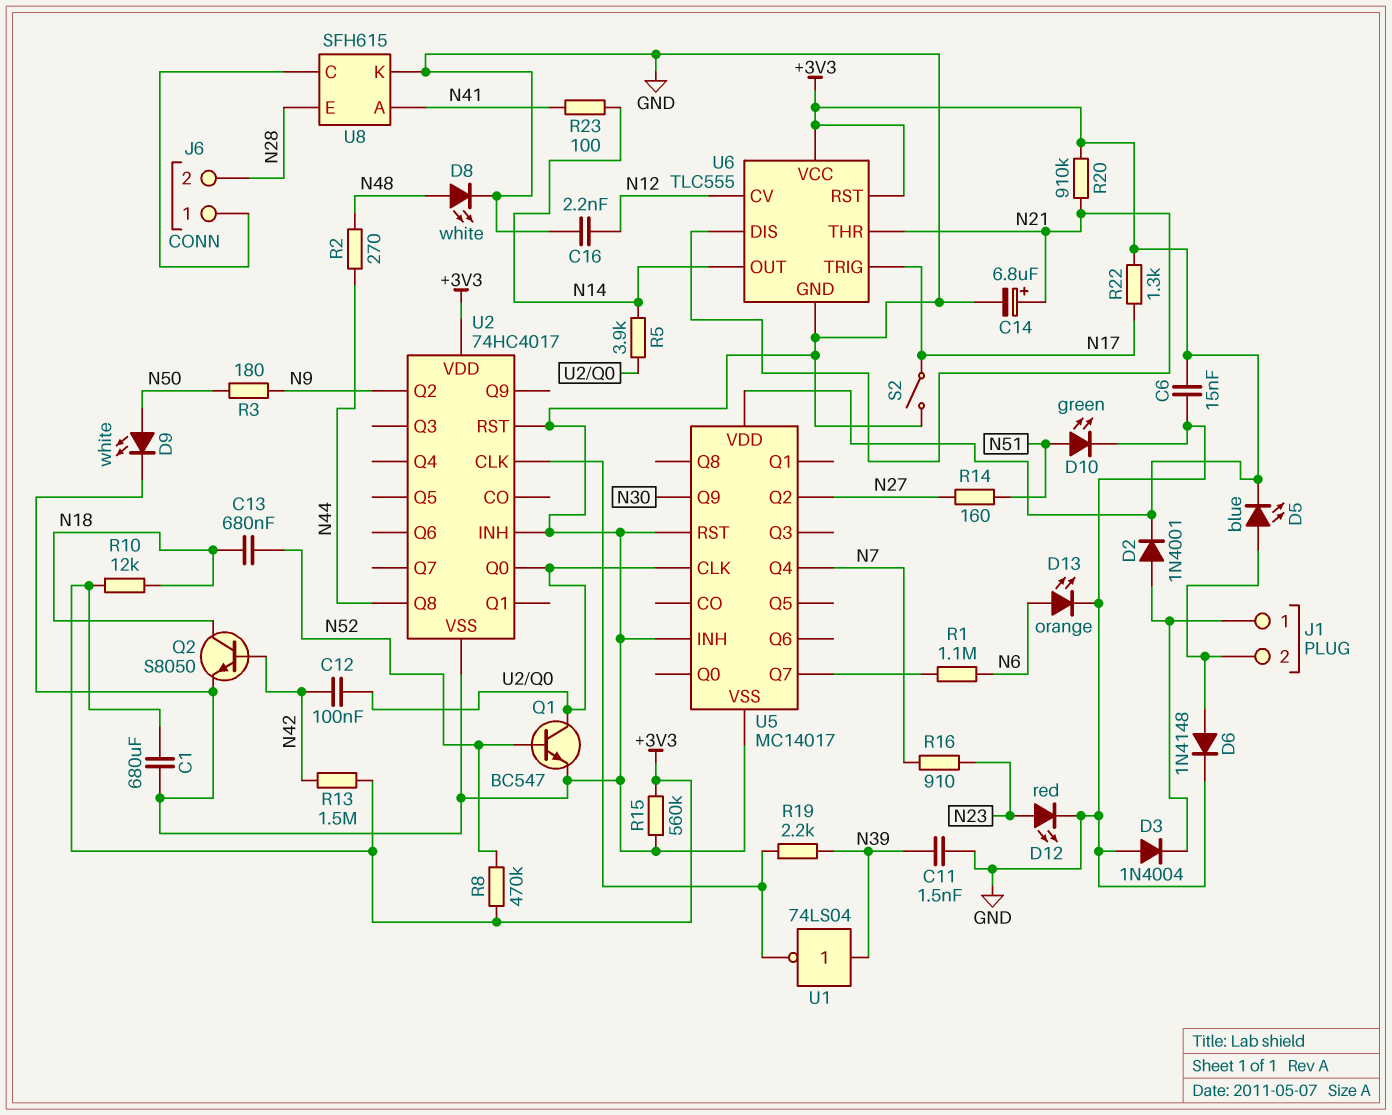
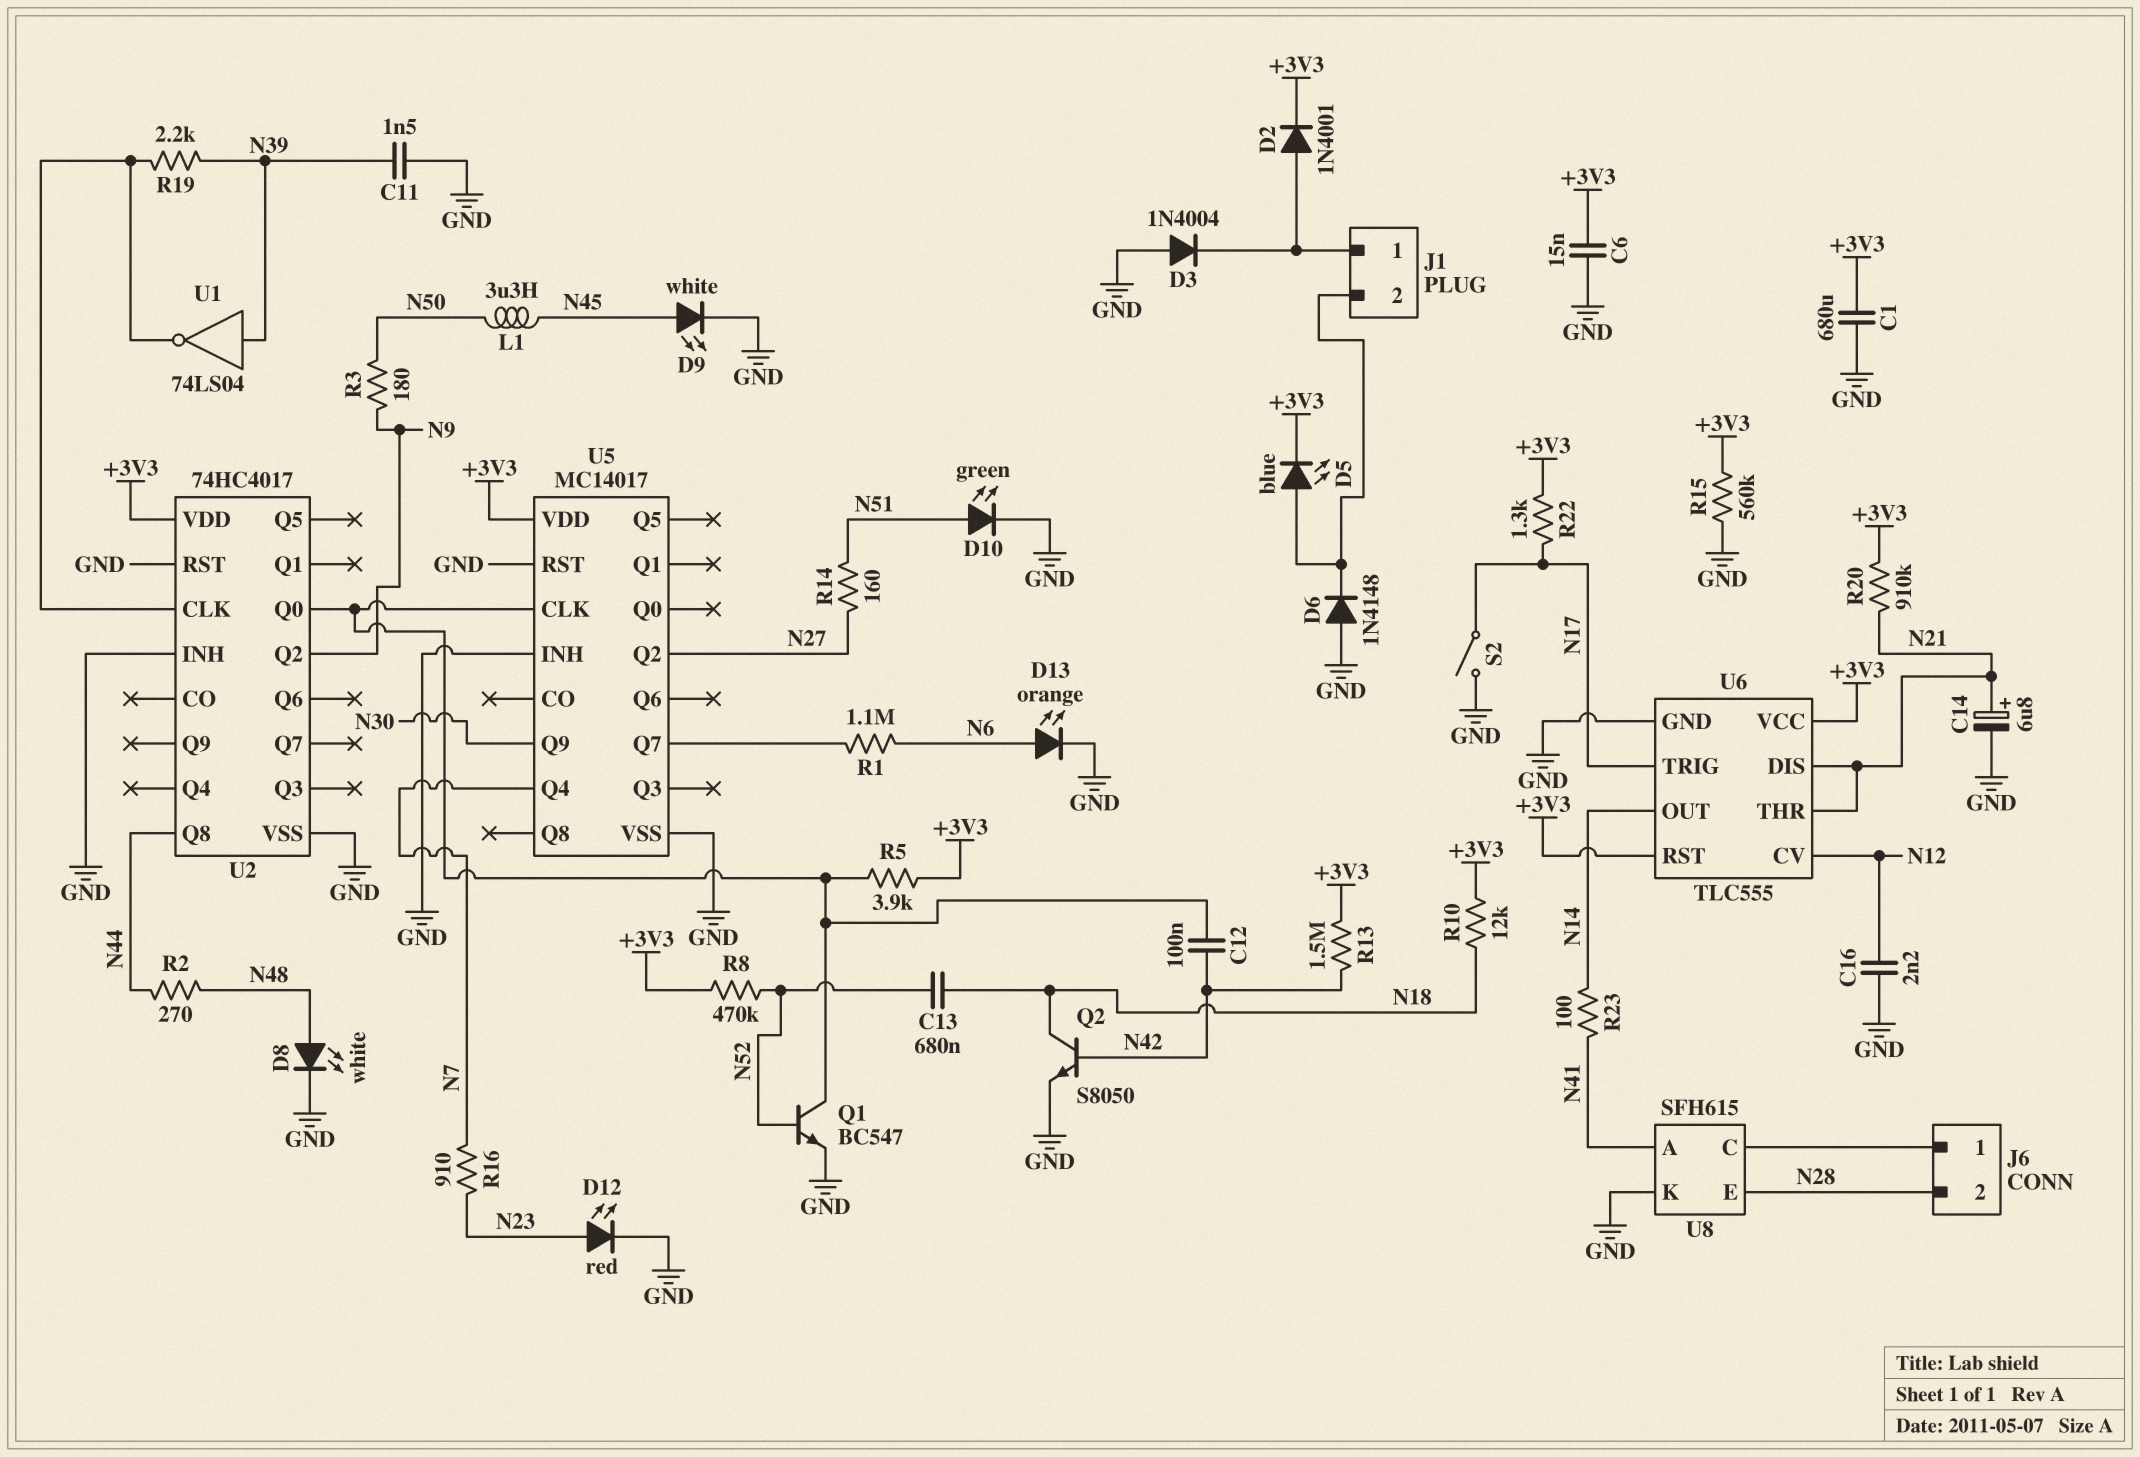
D6: diode 1N4148 (A J1/2, K GND) -> diode 1N4148 (A GND, K J1/2)
D9: LED white (A N50, K GND) -> LED white (A N45, K GND)
L1: none -> 3.3uH (N45, N50)
R5: 3.9k (N14, U2/Q0) -> 3.9k (+3V3, U2/Q0)

